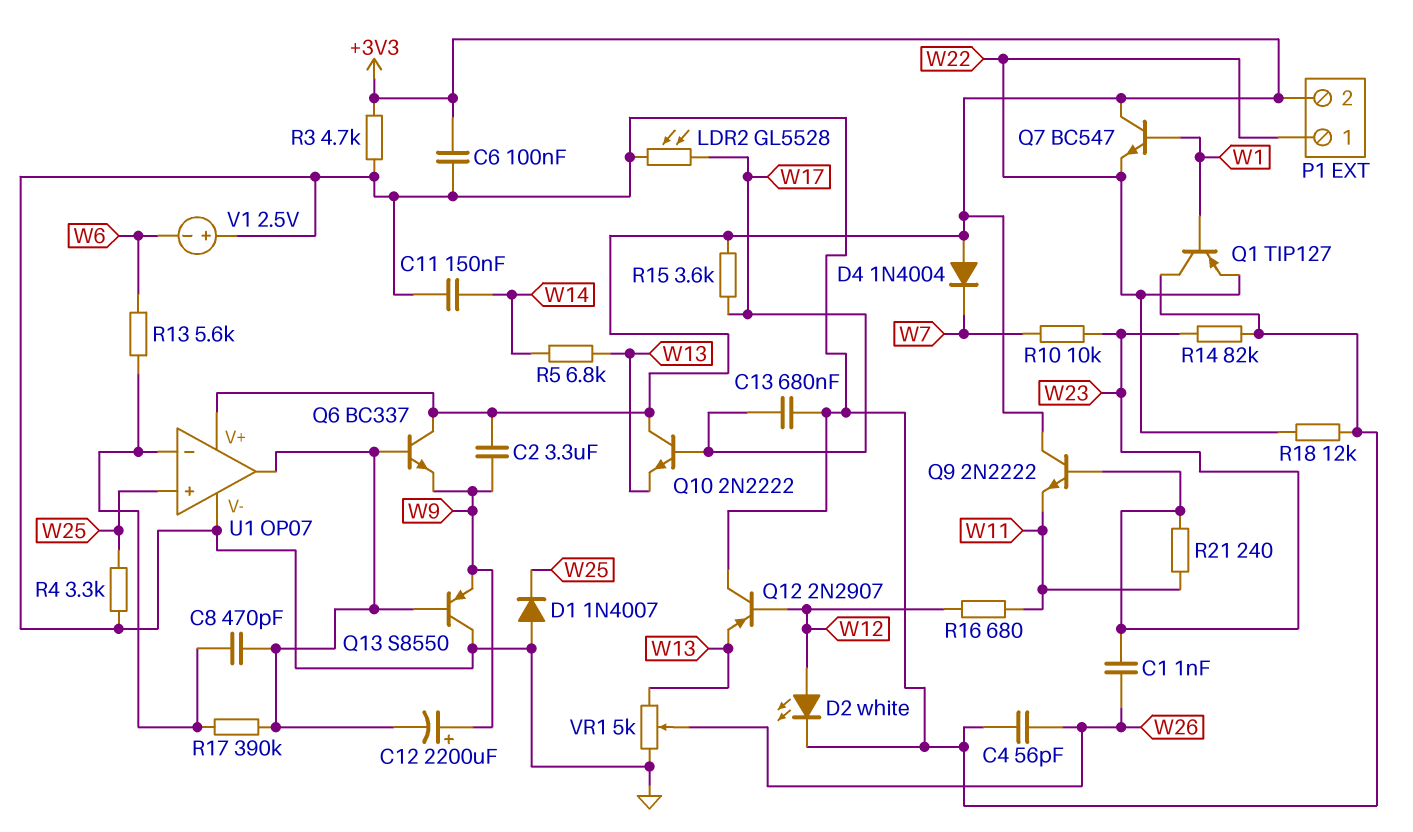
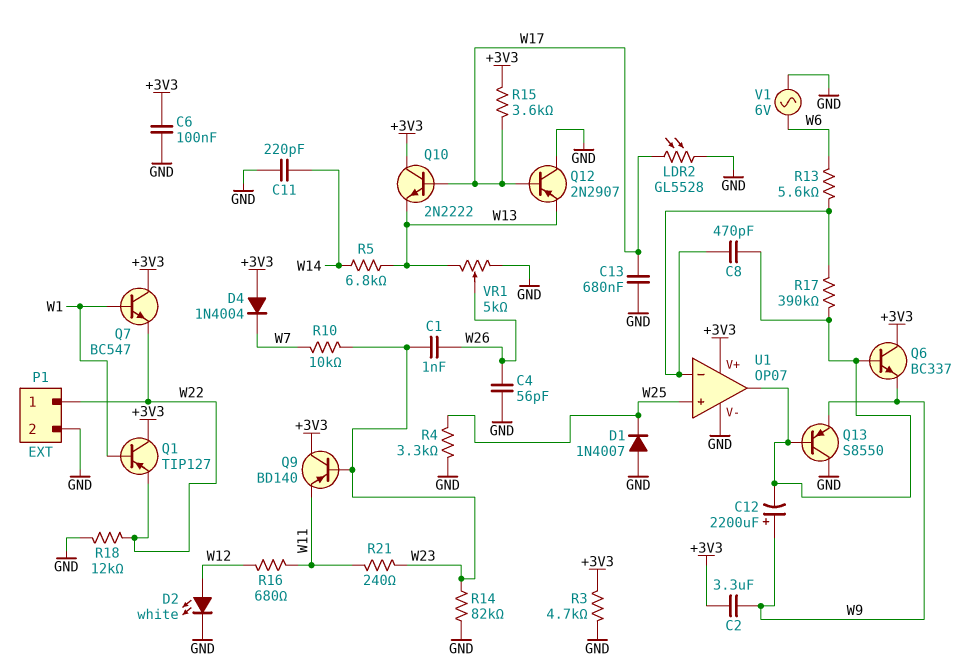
C11: 150nF (GND, W14) -> 220pF (GND, W14)
P1 pin 2: +3V3 -> GND
Q1: PNP TIP127 (B W1, C GND, E W22) -> PNP TIP127 (B W1, C +3V3, E W22)
Q9: NPN 2N2222 (B W23, C +3V3, E W11) -> PNP BD140 (B W23, C +3V3, E W11)
Q12: PNP 2N2907 (B W12, C GND, E W13) -> PNP 2N2907 (B W17, C GND, E W13)
V1: 2.5V (plus GND, minus W6) -> AC 6V (GND, W6)

